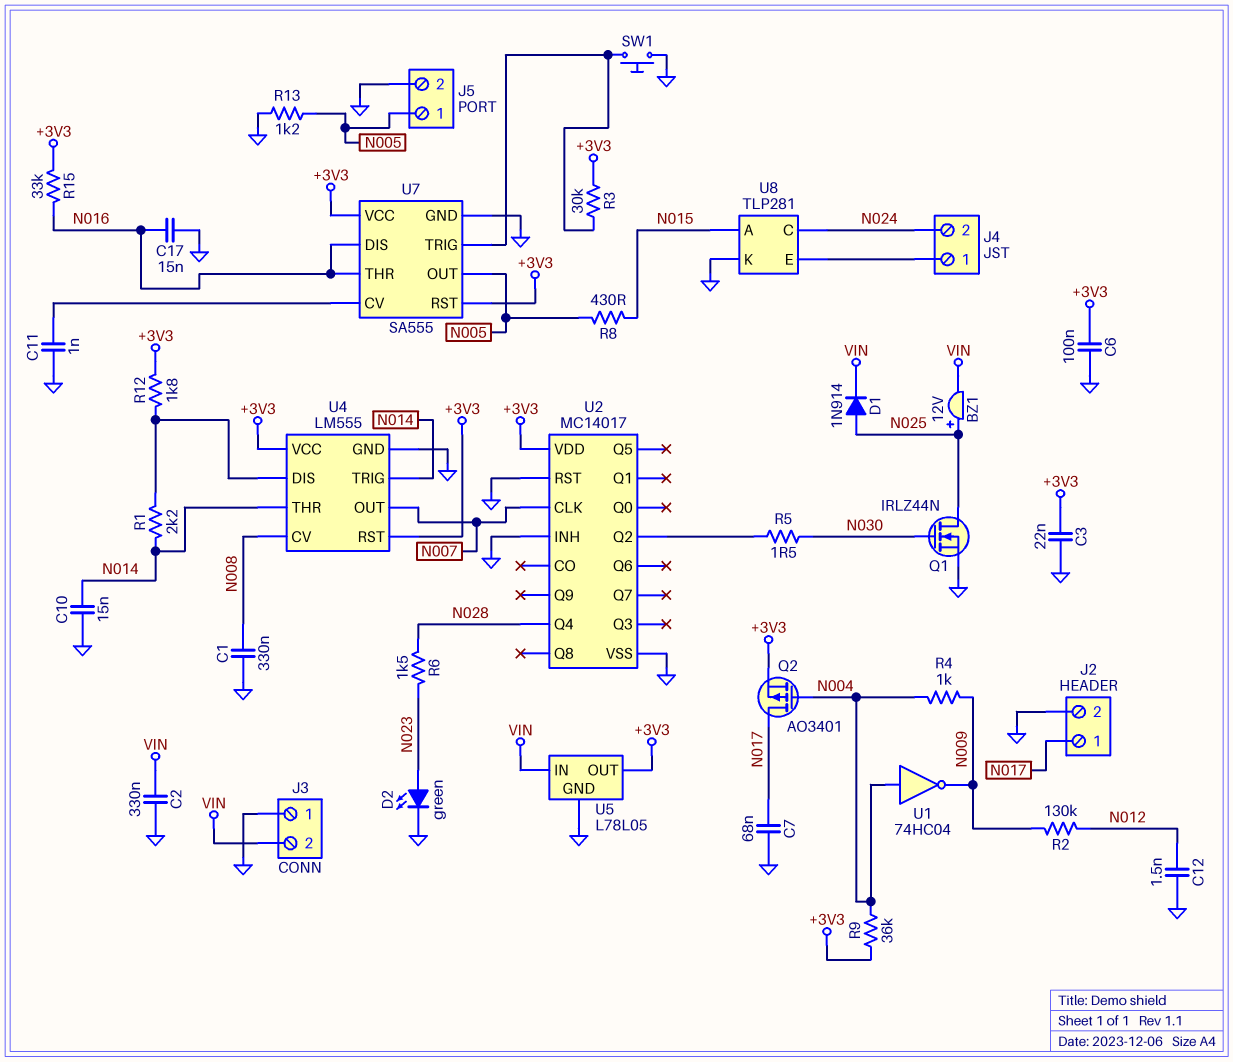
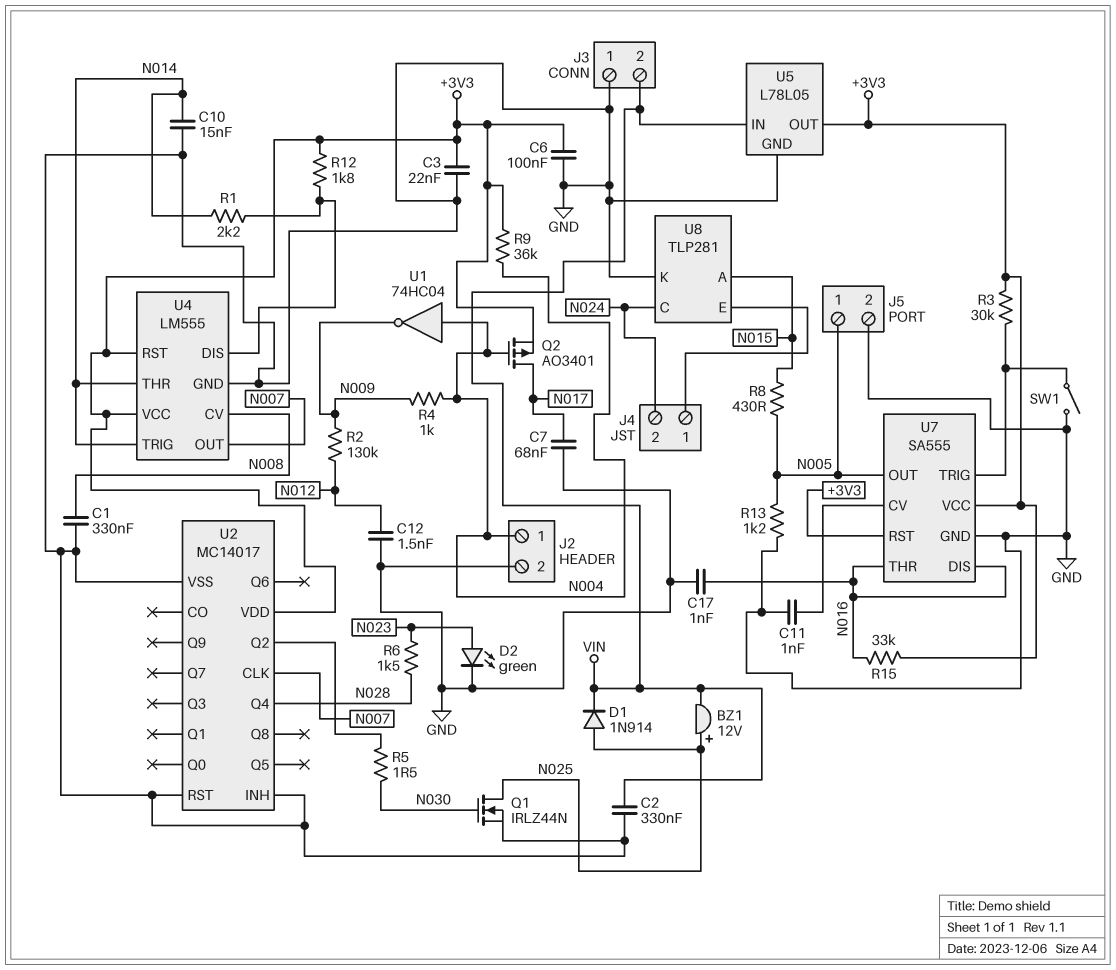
C17: 15nF (GND, N016) -> 1nF (GND, N016)
J2 pin 1: N017 -> N004
SW1: button (GND, U7/TRIG) -> switch (GND, U7/TRIG)

